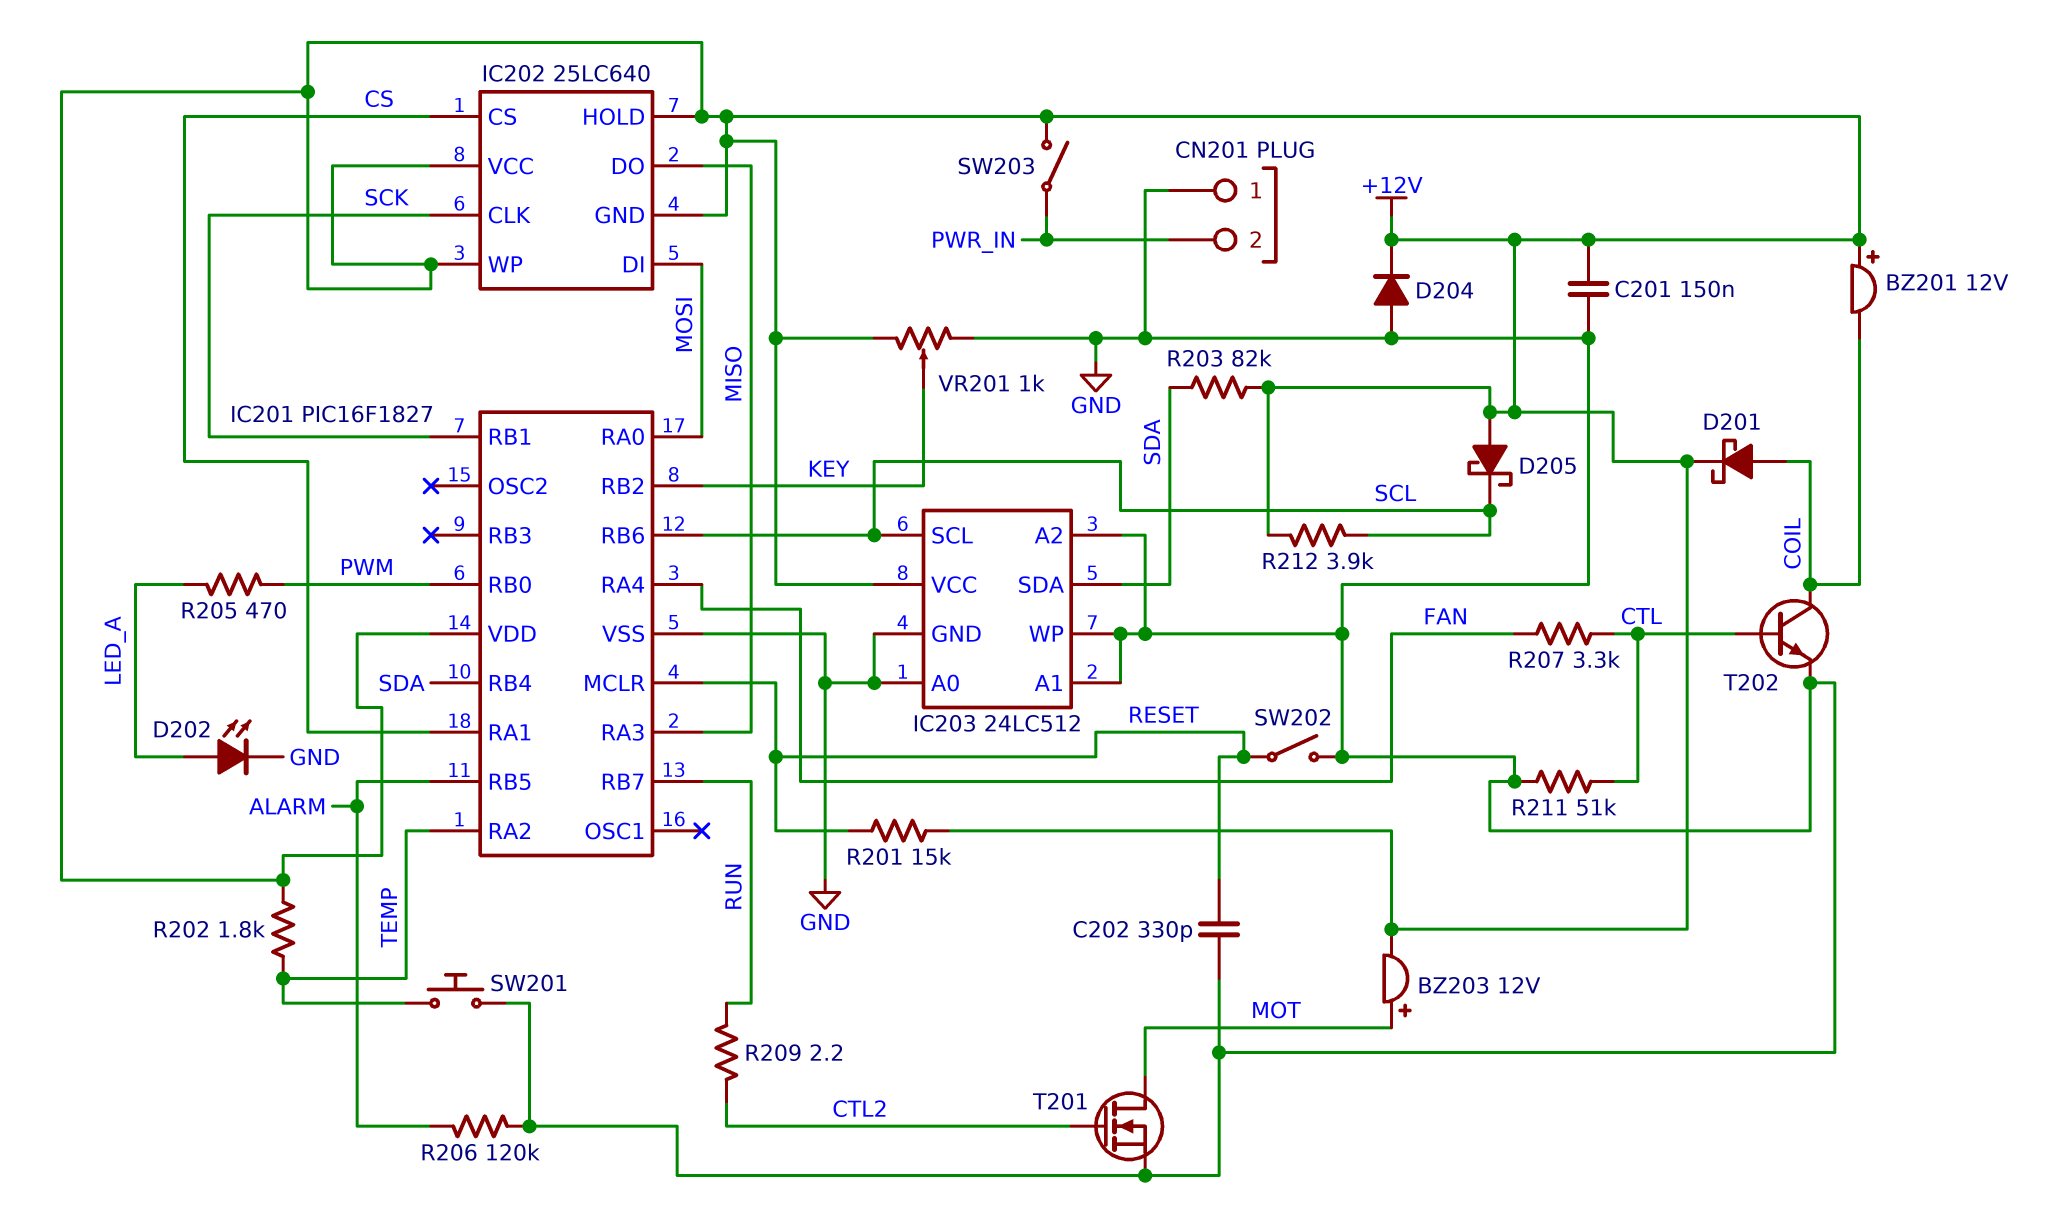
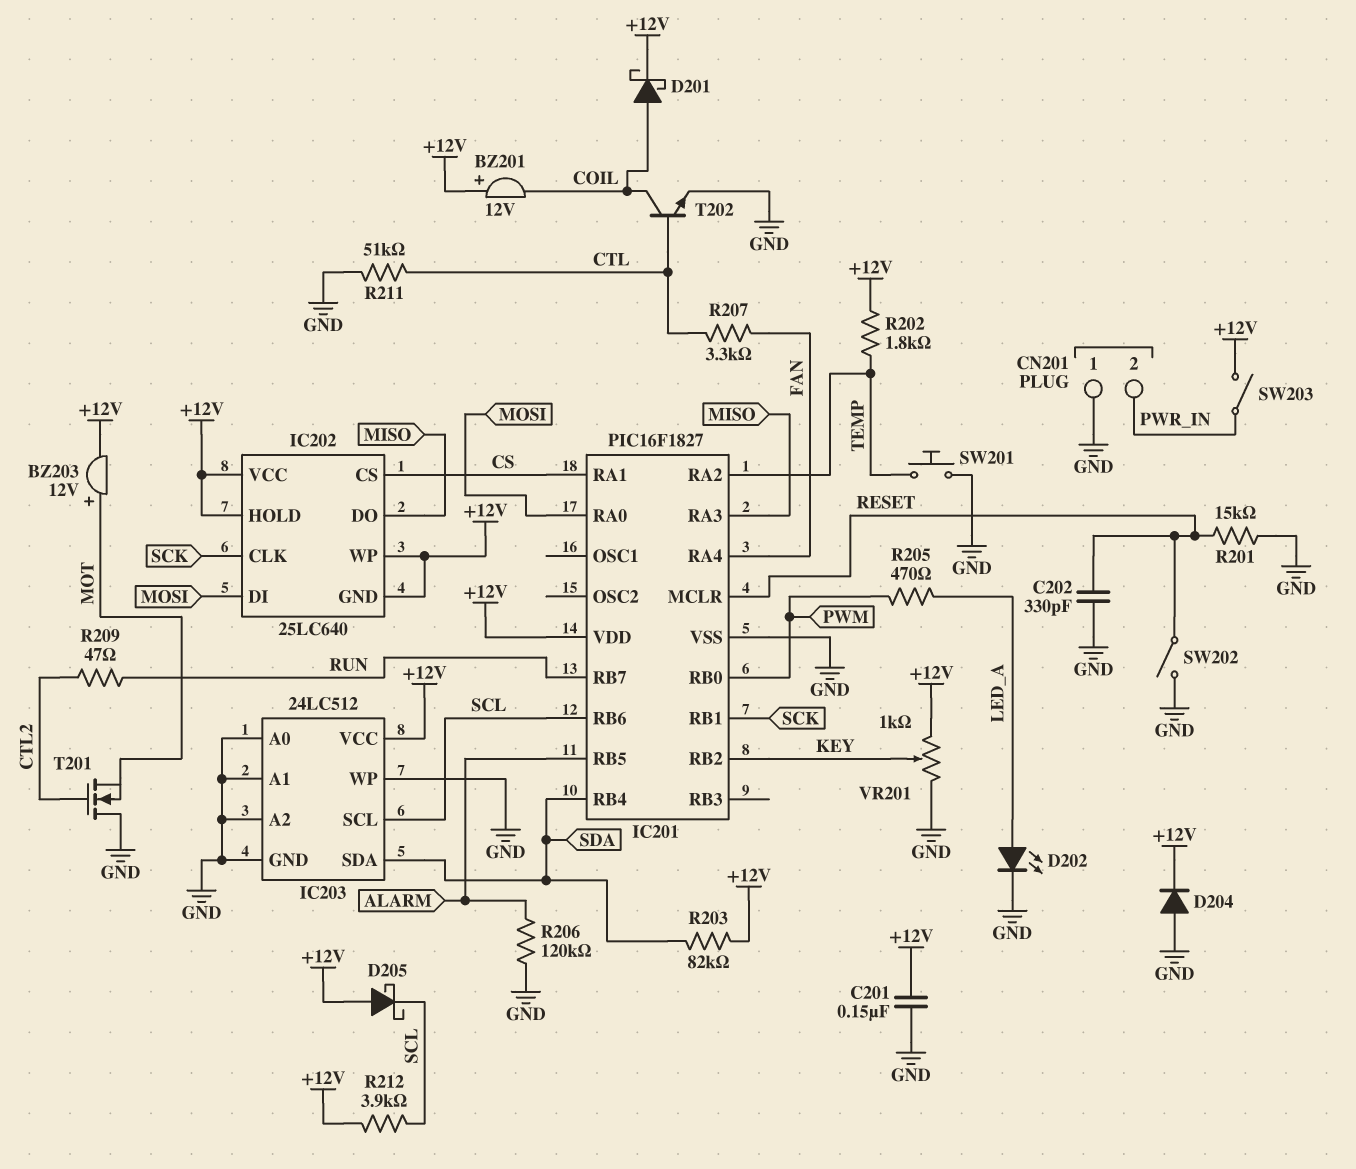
R201: 15k (+12V, RESET) -> 15k (GND, RESET)
R209: 2.2 (CTL2, RUN) -> 47 (CTL2, RUN)
T201: NMOS (G CTL2, D MOT, S GND) -> NMOS (G CTL2, D GND, S MOT)

